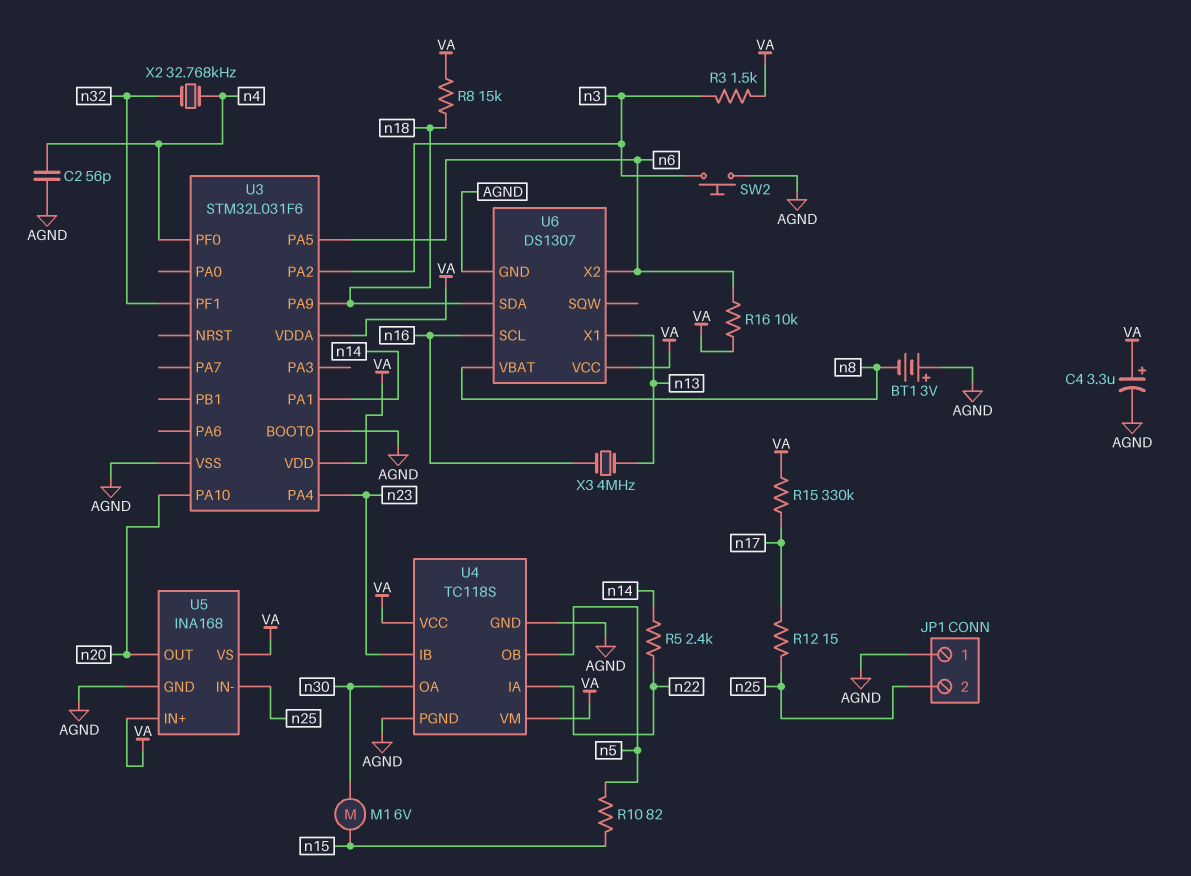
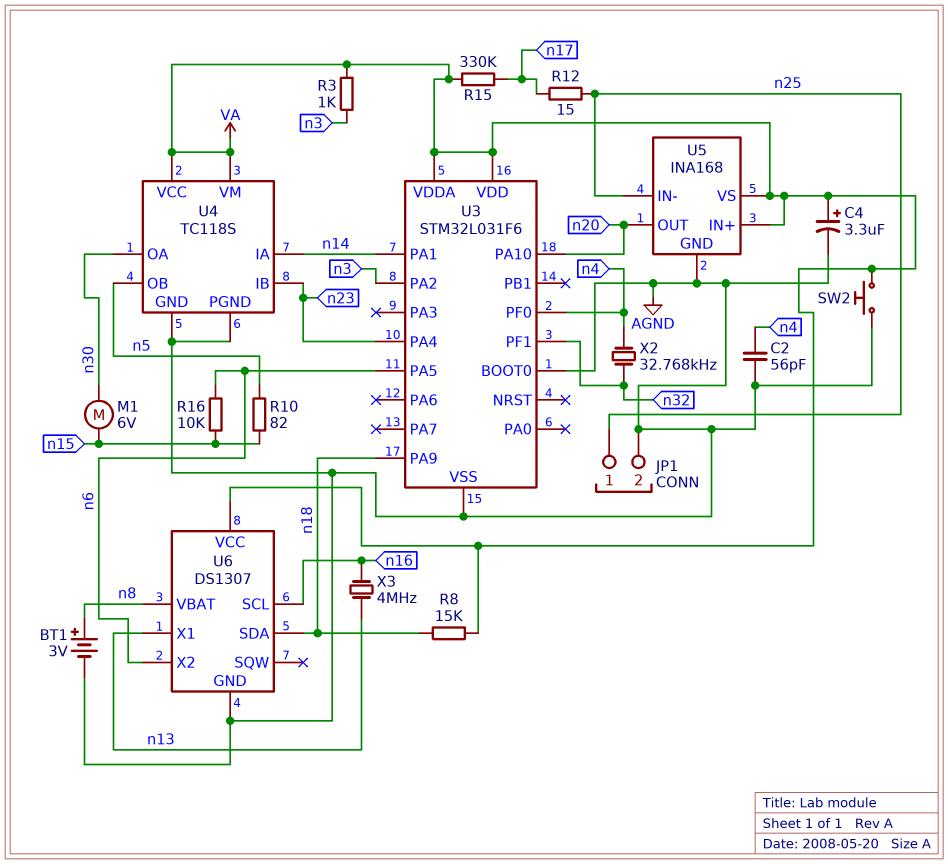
BT1: 3V (plus AGND, minus n8) -> 3V (plus n8, minus AGND)
JP1 pin 1: AGND -> n25
JP1 pin 2: n25 -> AGND
R3: 1.5k (VA, n3) -> 1k (VA, n3)
R5: 2.4k (n14, n22) -> none
R16: 10k (VA, n6) -> 10k (n6, n15)
SW2: button (AGND, n3) -> button (AGND, VA)
U4 pin IA: n22 -> n14

